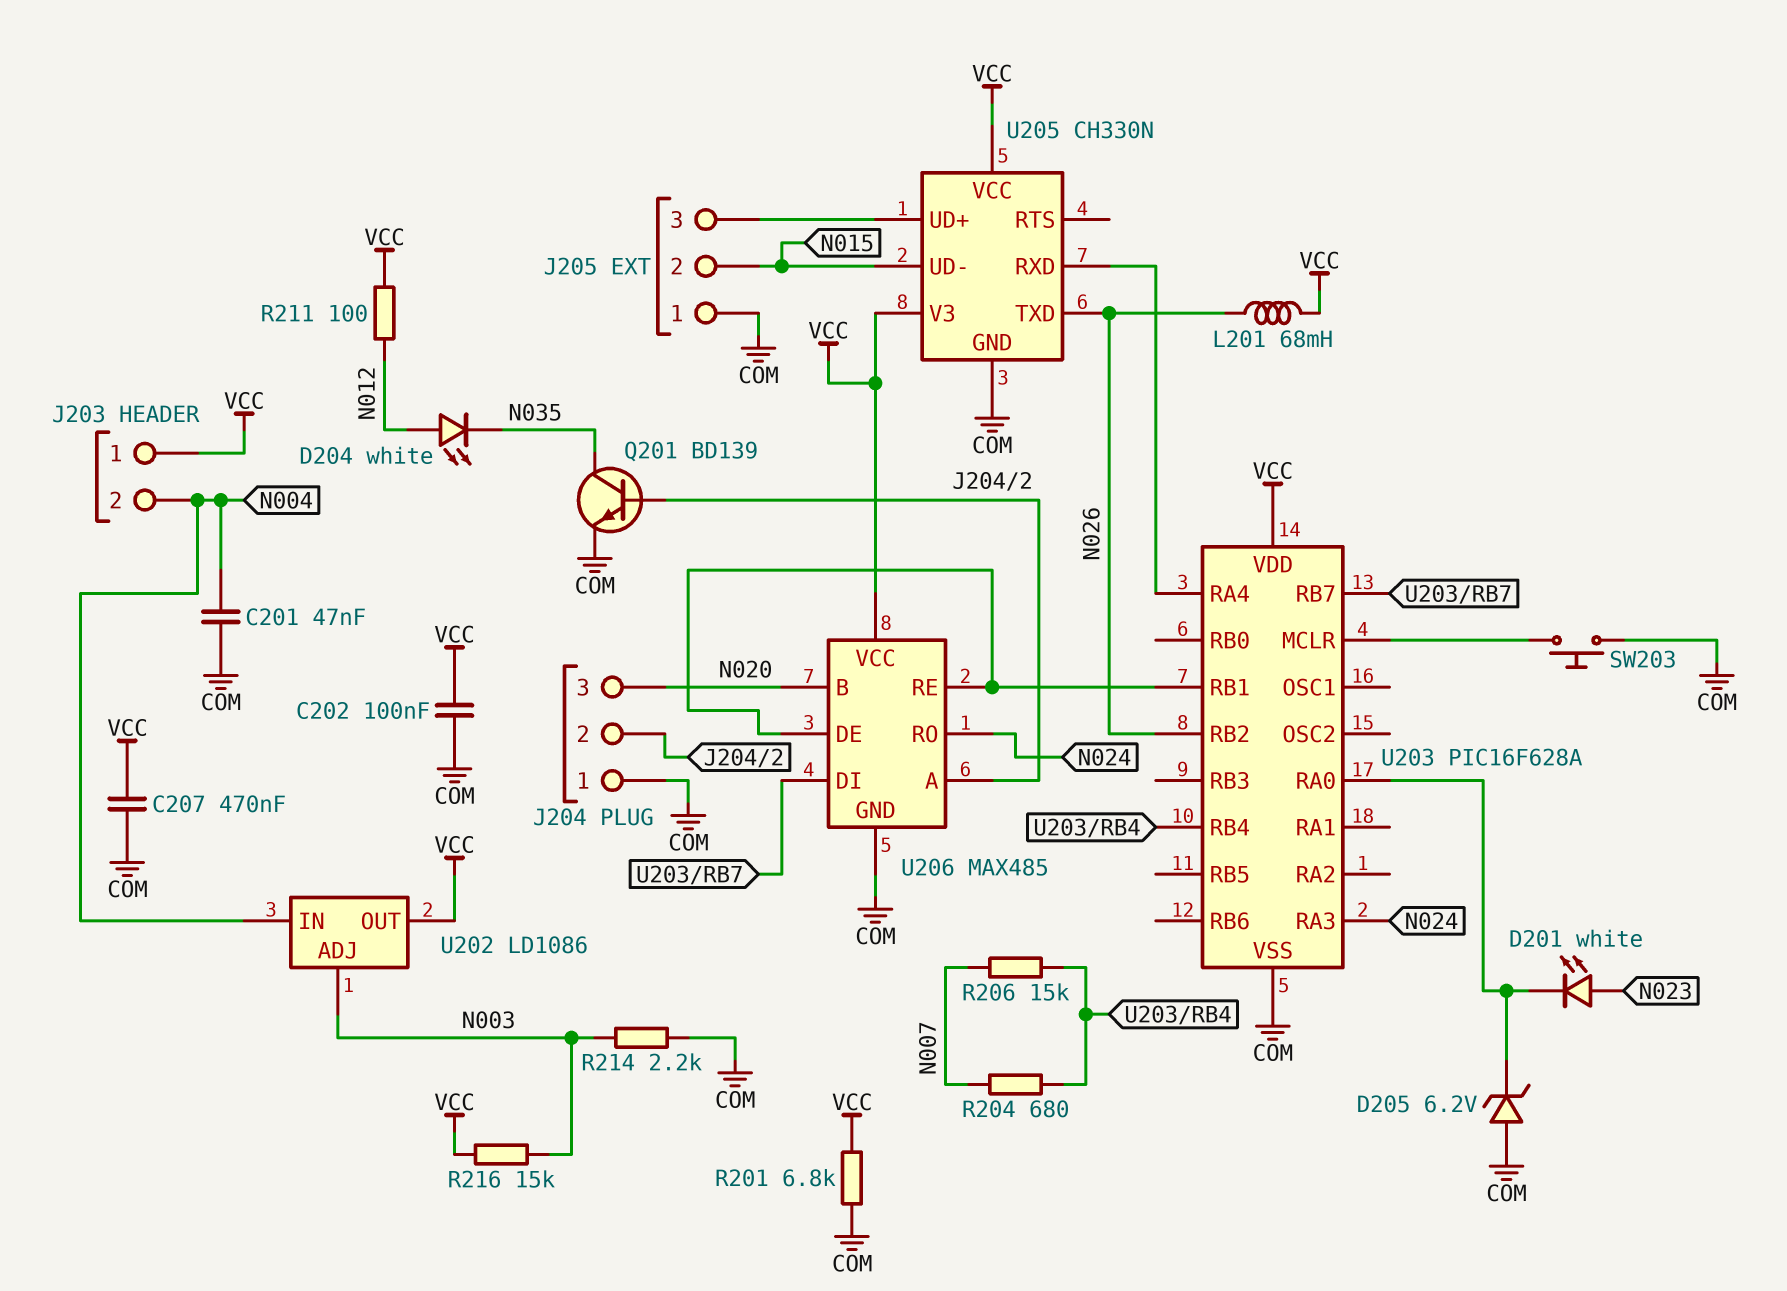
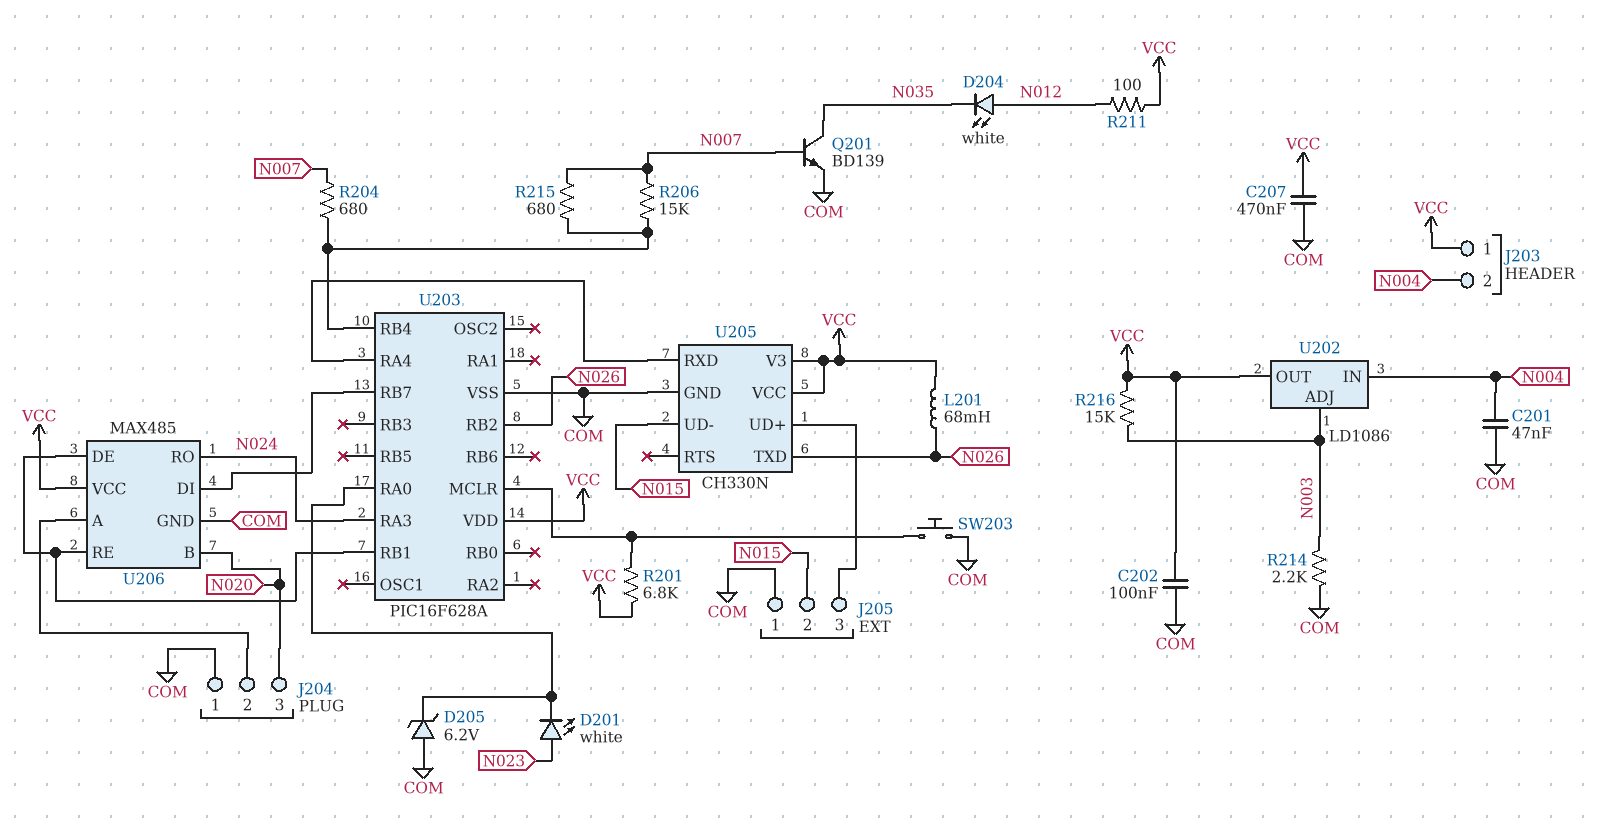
Q201: NPN BD139 (B J204/2, C N035, E COM) -> NPN BD139 (B N007, C N035, E COM)
R201: 6.8k (COM, VCC) -> 6.8k (U203/MCLR, VCC)
R215: none -> 680 (N007, U203/RB4)

